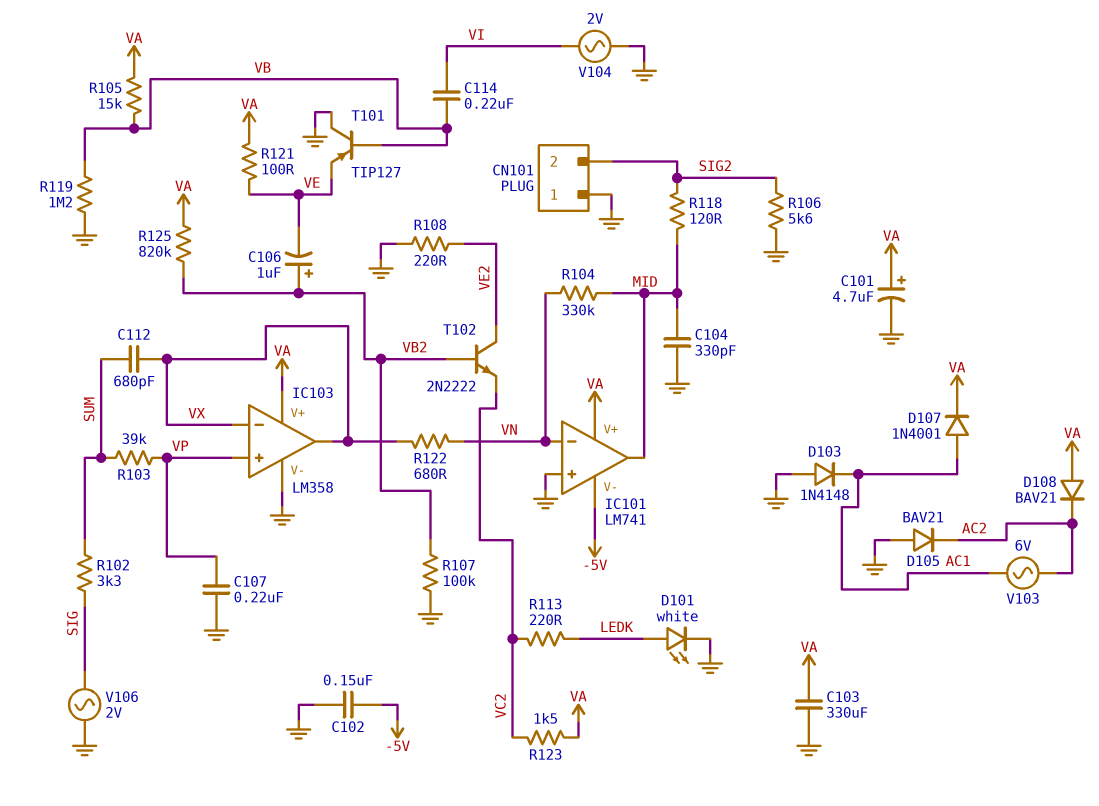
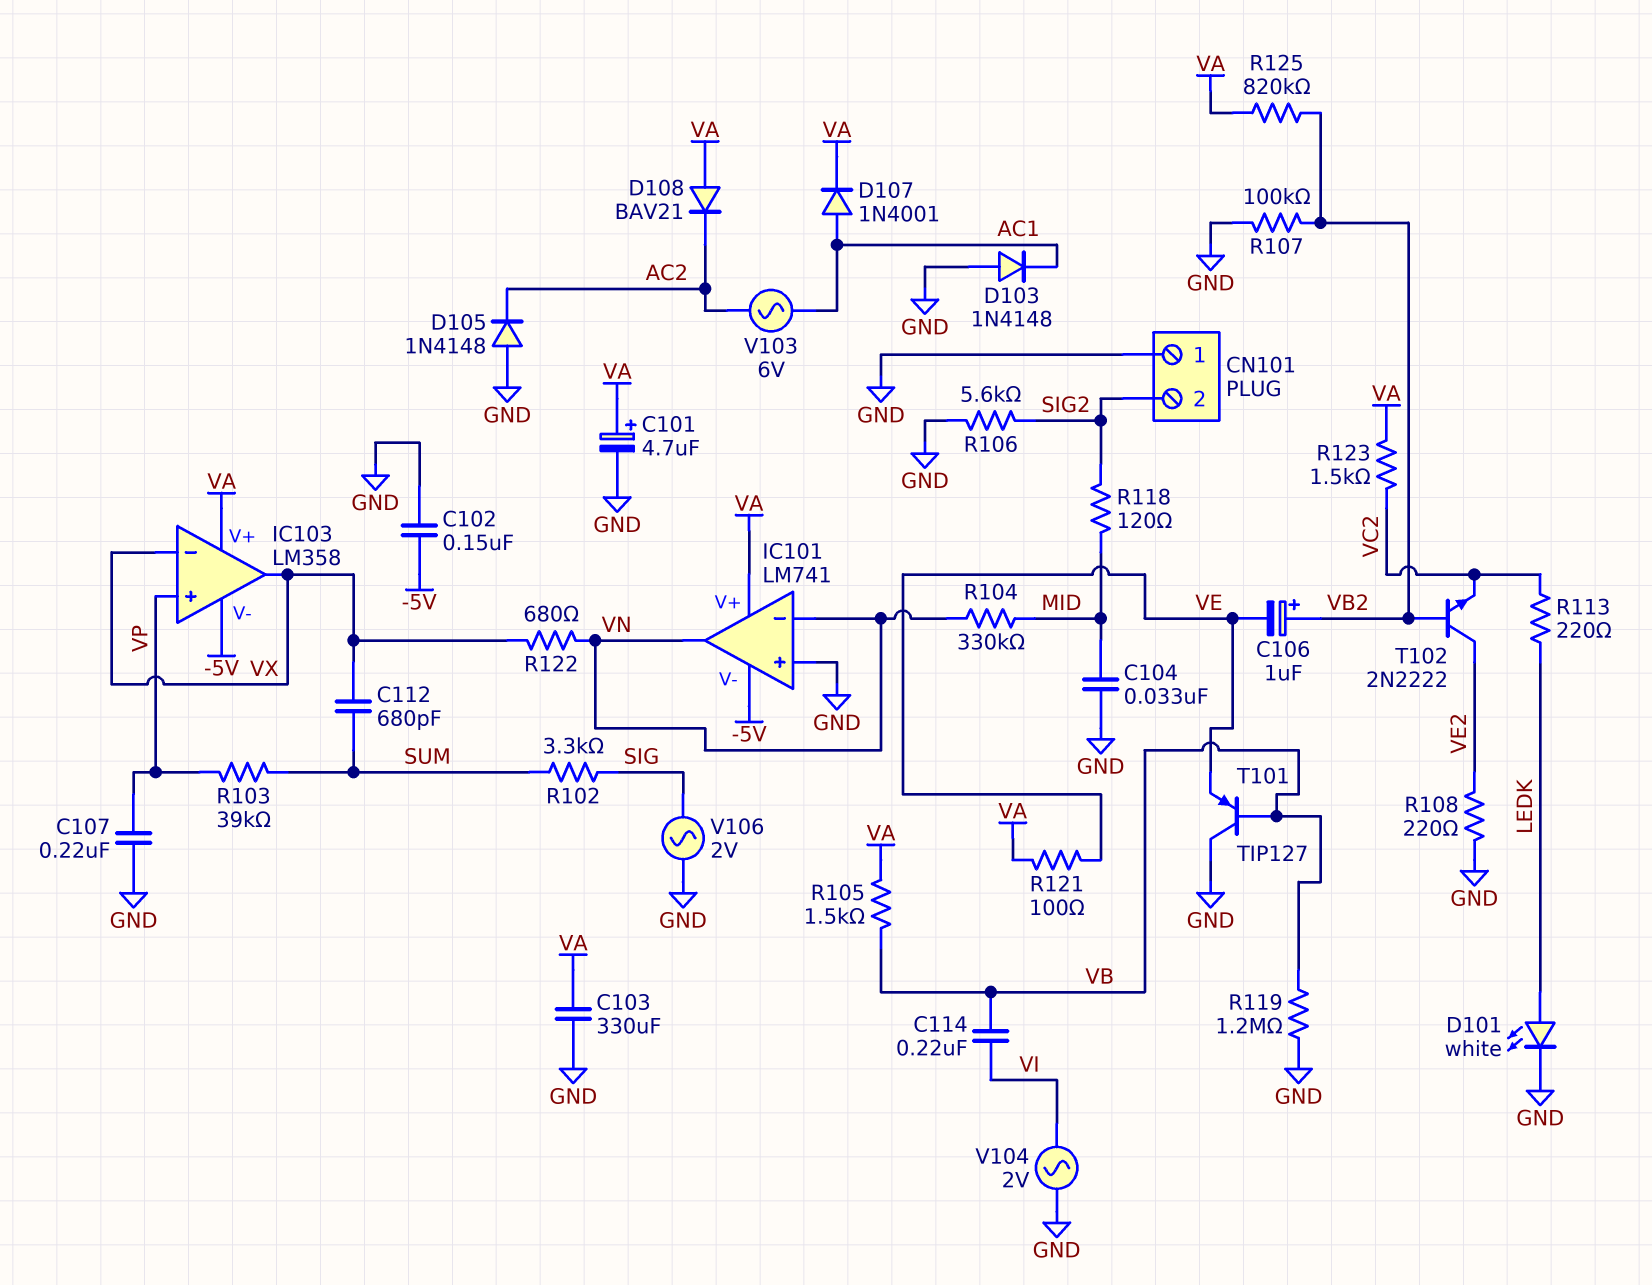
C104: 330pF (GND, MID) -> 33nF (GND, MID)
D105: diode BAV21 (A GND, K AC2) -> diode 1N4148 (A GND, K AC2)
IC101 pin out: MID -> VN
IC103 pin V-: GND -> -5V
R105: 15k (VA, VB) -> 1.5k (VA, VB)

